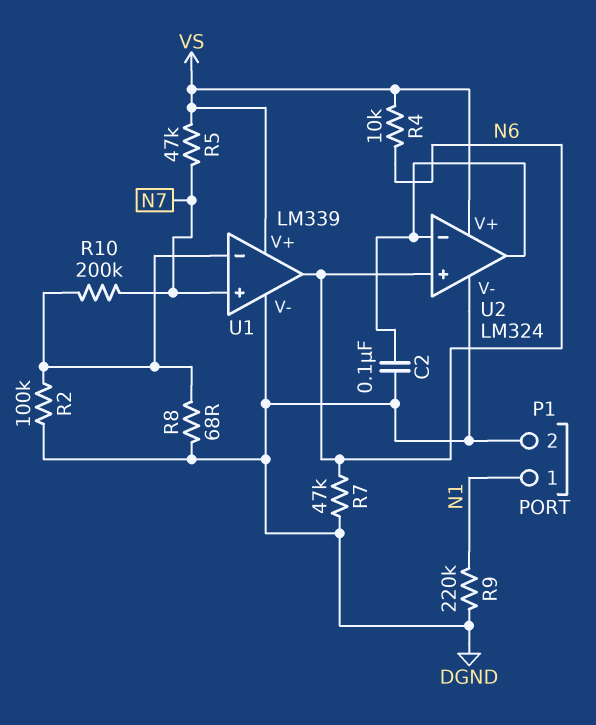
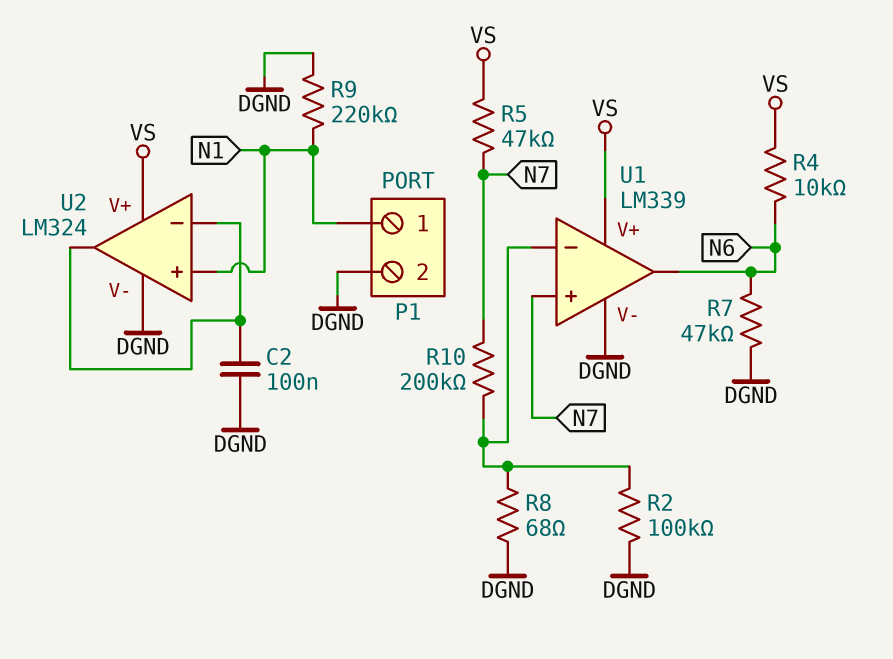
U2 pin in+: N6 -> N1

